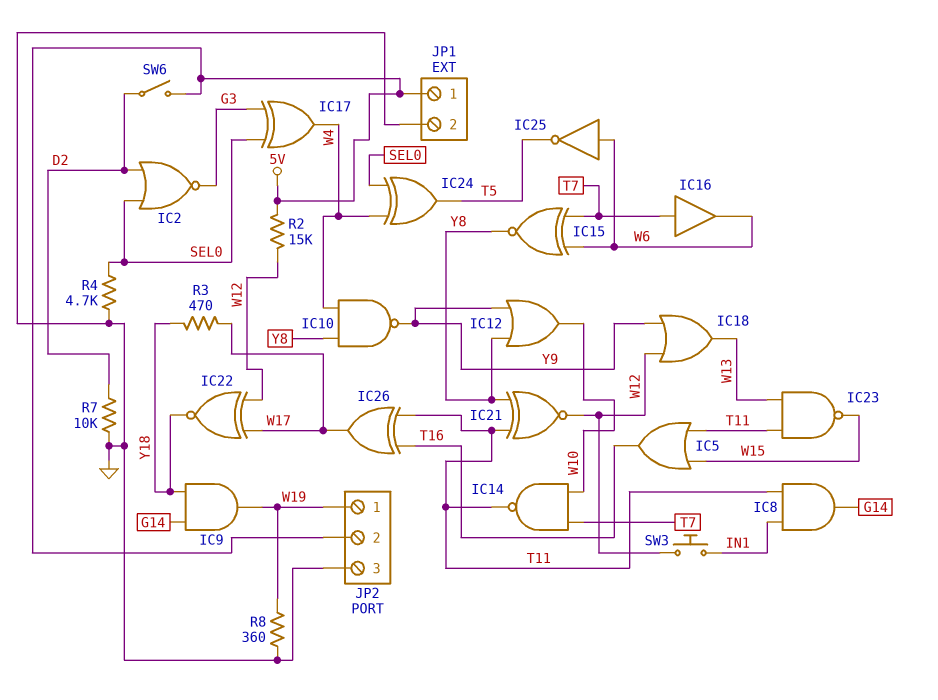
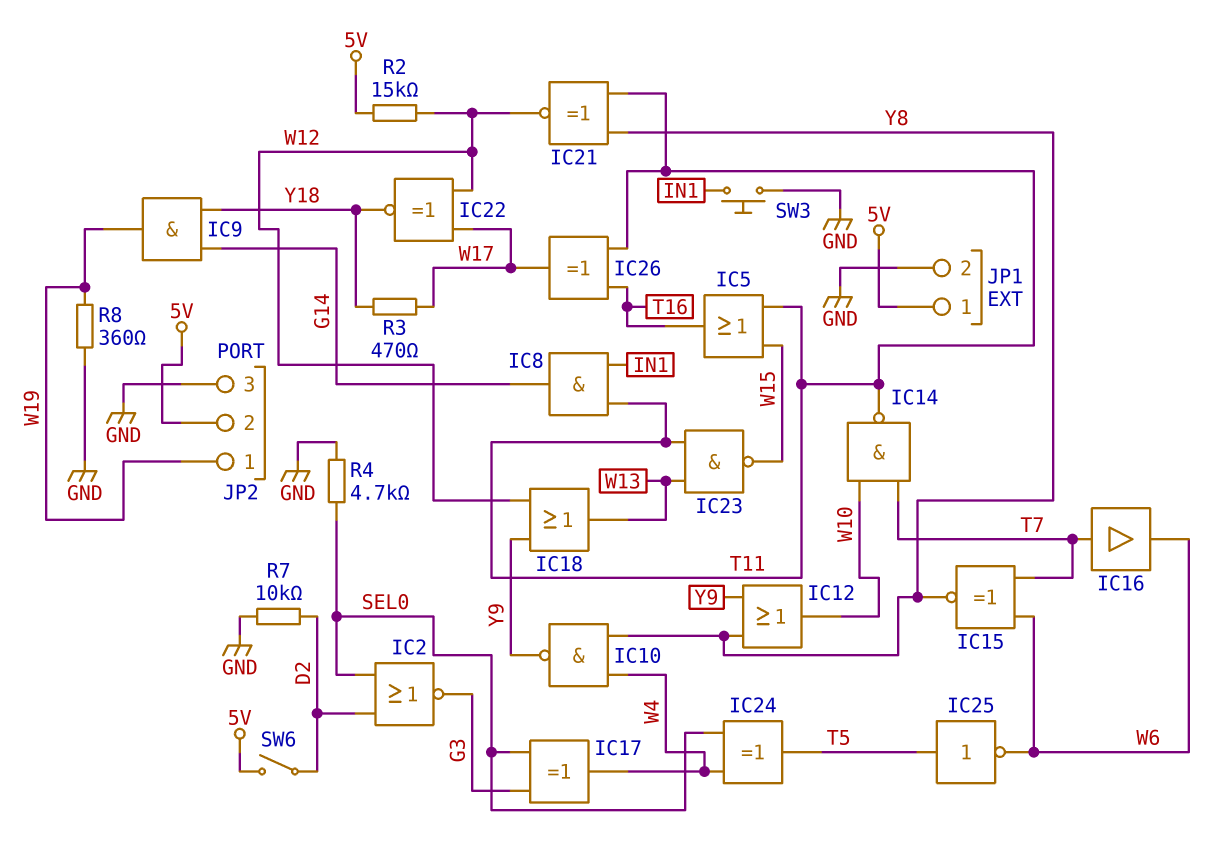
IC25: NOT (in W6, out T5) -> NOT (in T5, out W6)
SW3: button (IN1, W12) -> button (GND, IN1)

